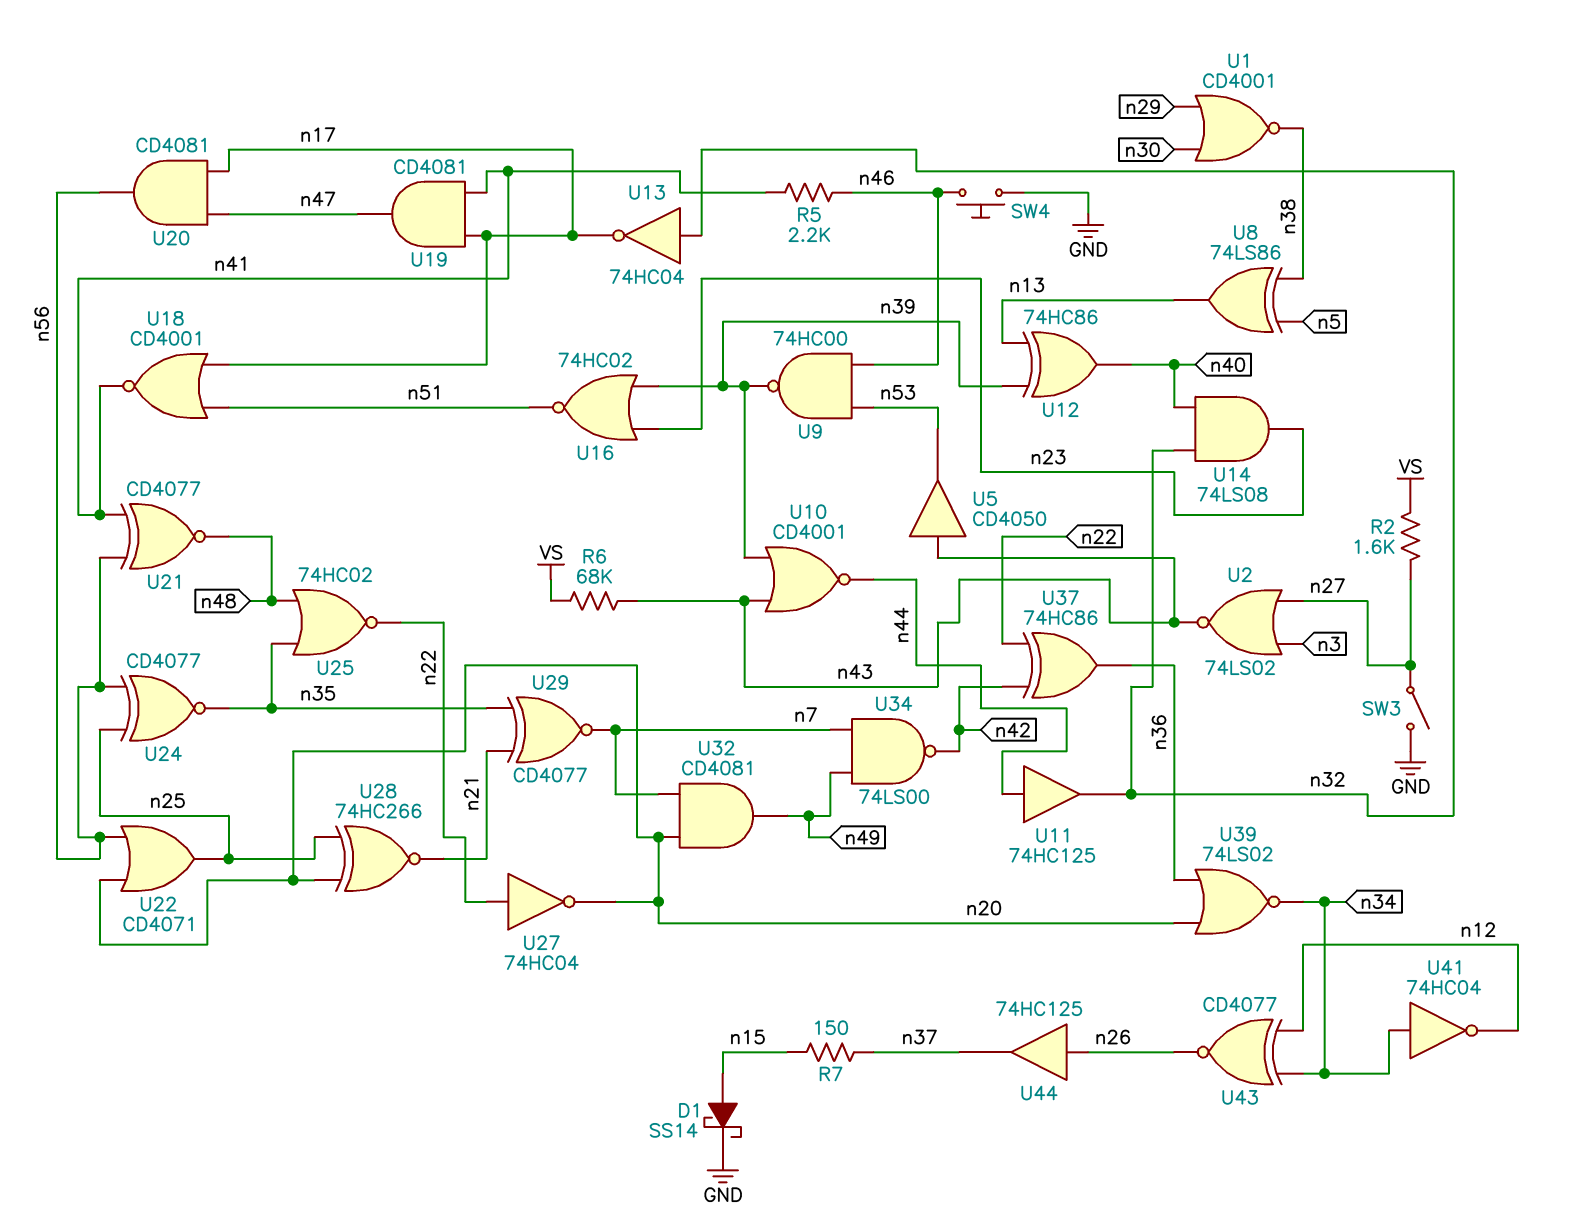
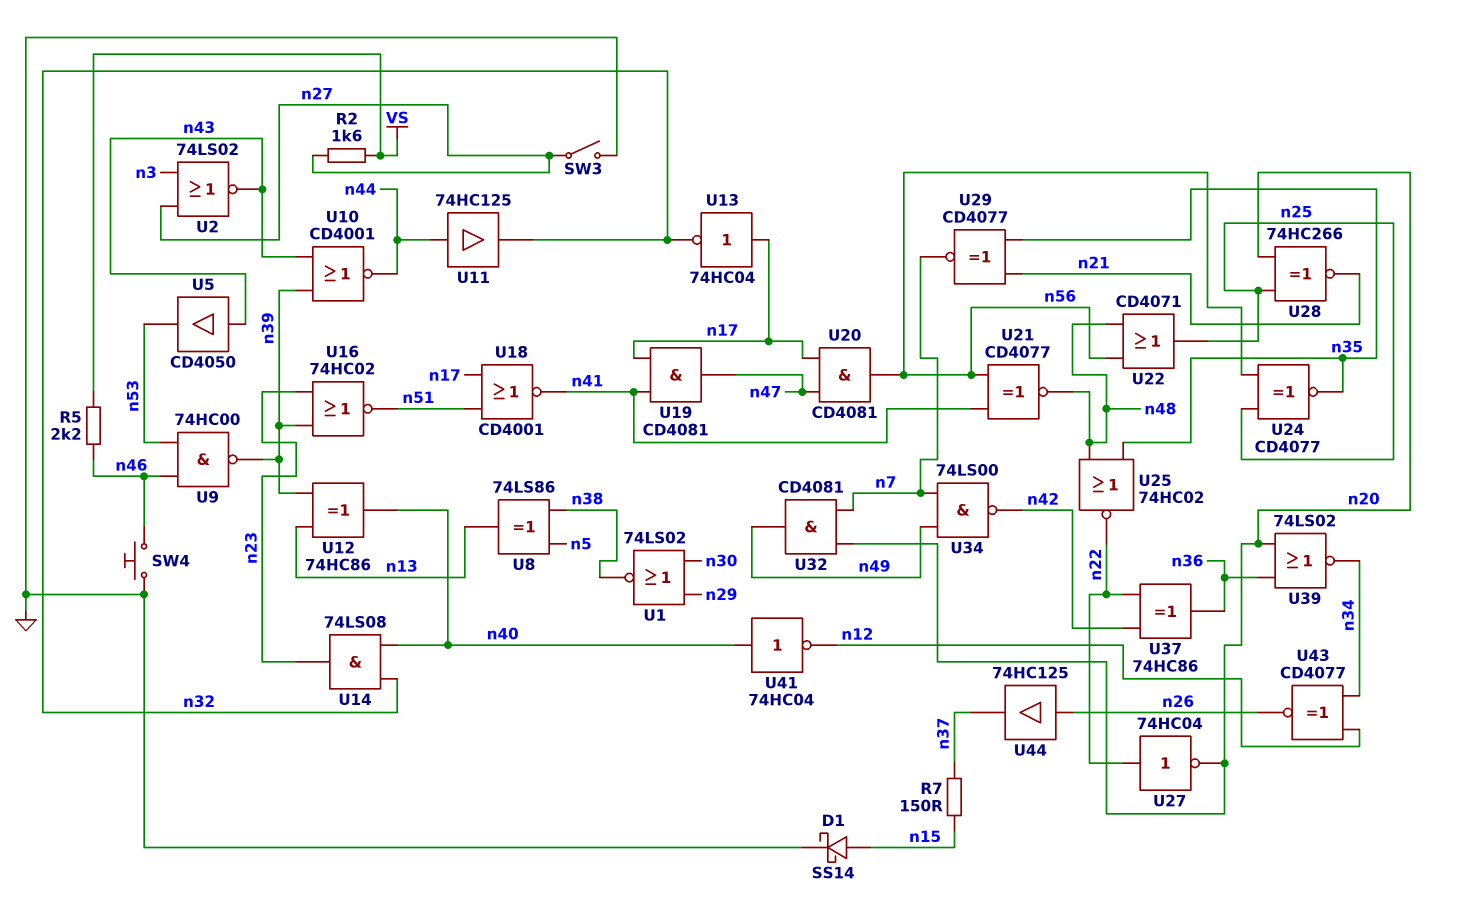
R5: 2.2k (n41, n46) -> 2.2k (VS, n46)
R6: 68k (VS, n43) -> none
U1: NOR CD4001 (in n29, in n30, out n38) -> NOR 74LS02 (in n29, in n30, out n38)
U13: NOT 74HC04 (in n32, out n17) -> NOT 74HC04 (in n17, out n32)
U22: OR CD4071 (in n20, in n56, out n25) -> OR CD4071 (in n48, in n56, out n25)
U41: NOT 74HC04 (in n34, out n12) -> NOT 74HC04 (in n40, out n12)

